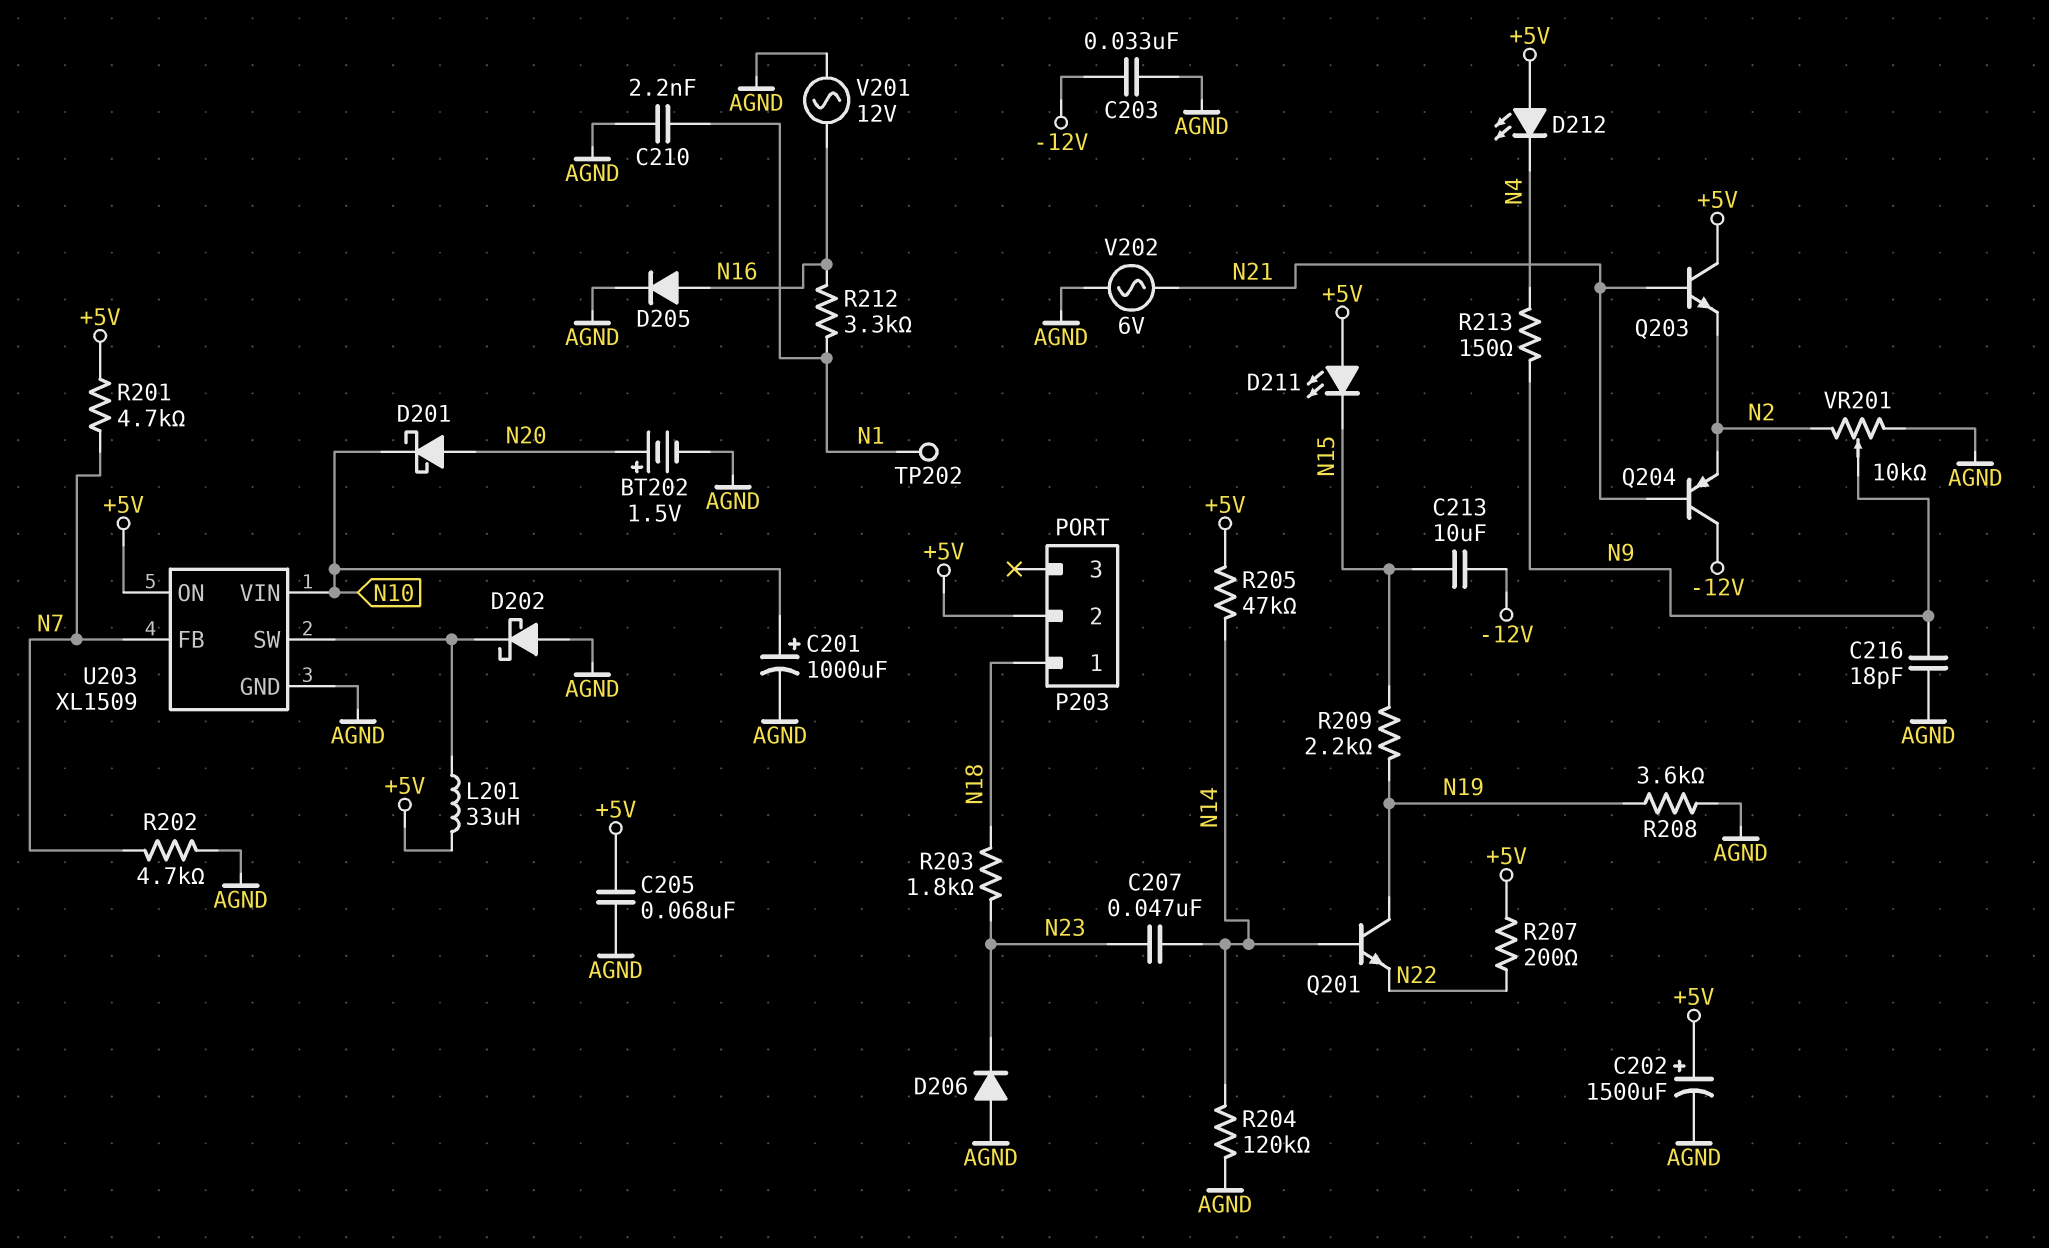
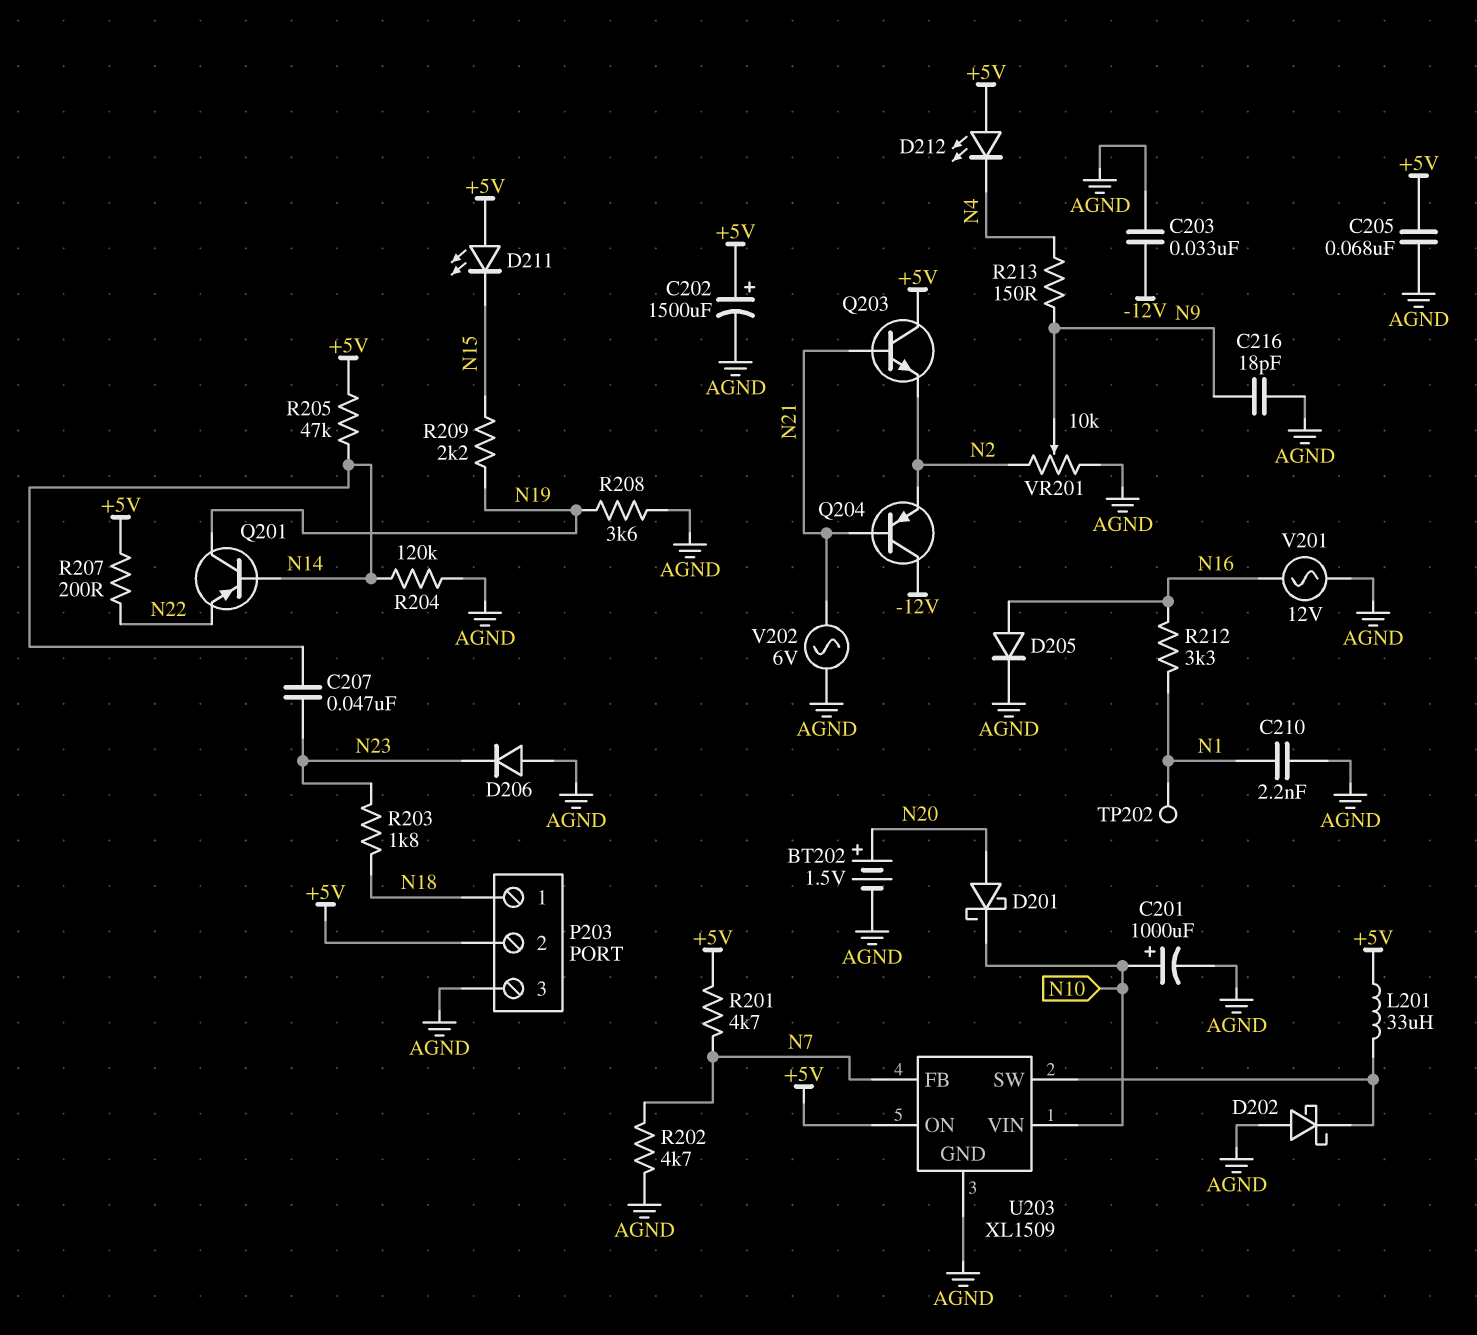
C213: 10uF (-12V, N15) -> none
P203 pin 3: none -> AGND
Q201: NPN (B N14, C N19, E N22) -> PNP (B N14, C N19, E N22)

